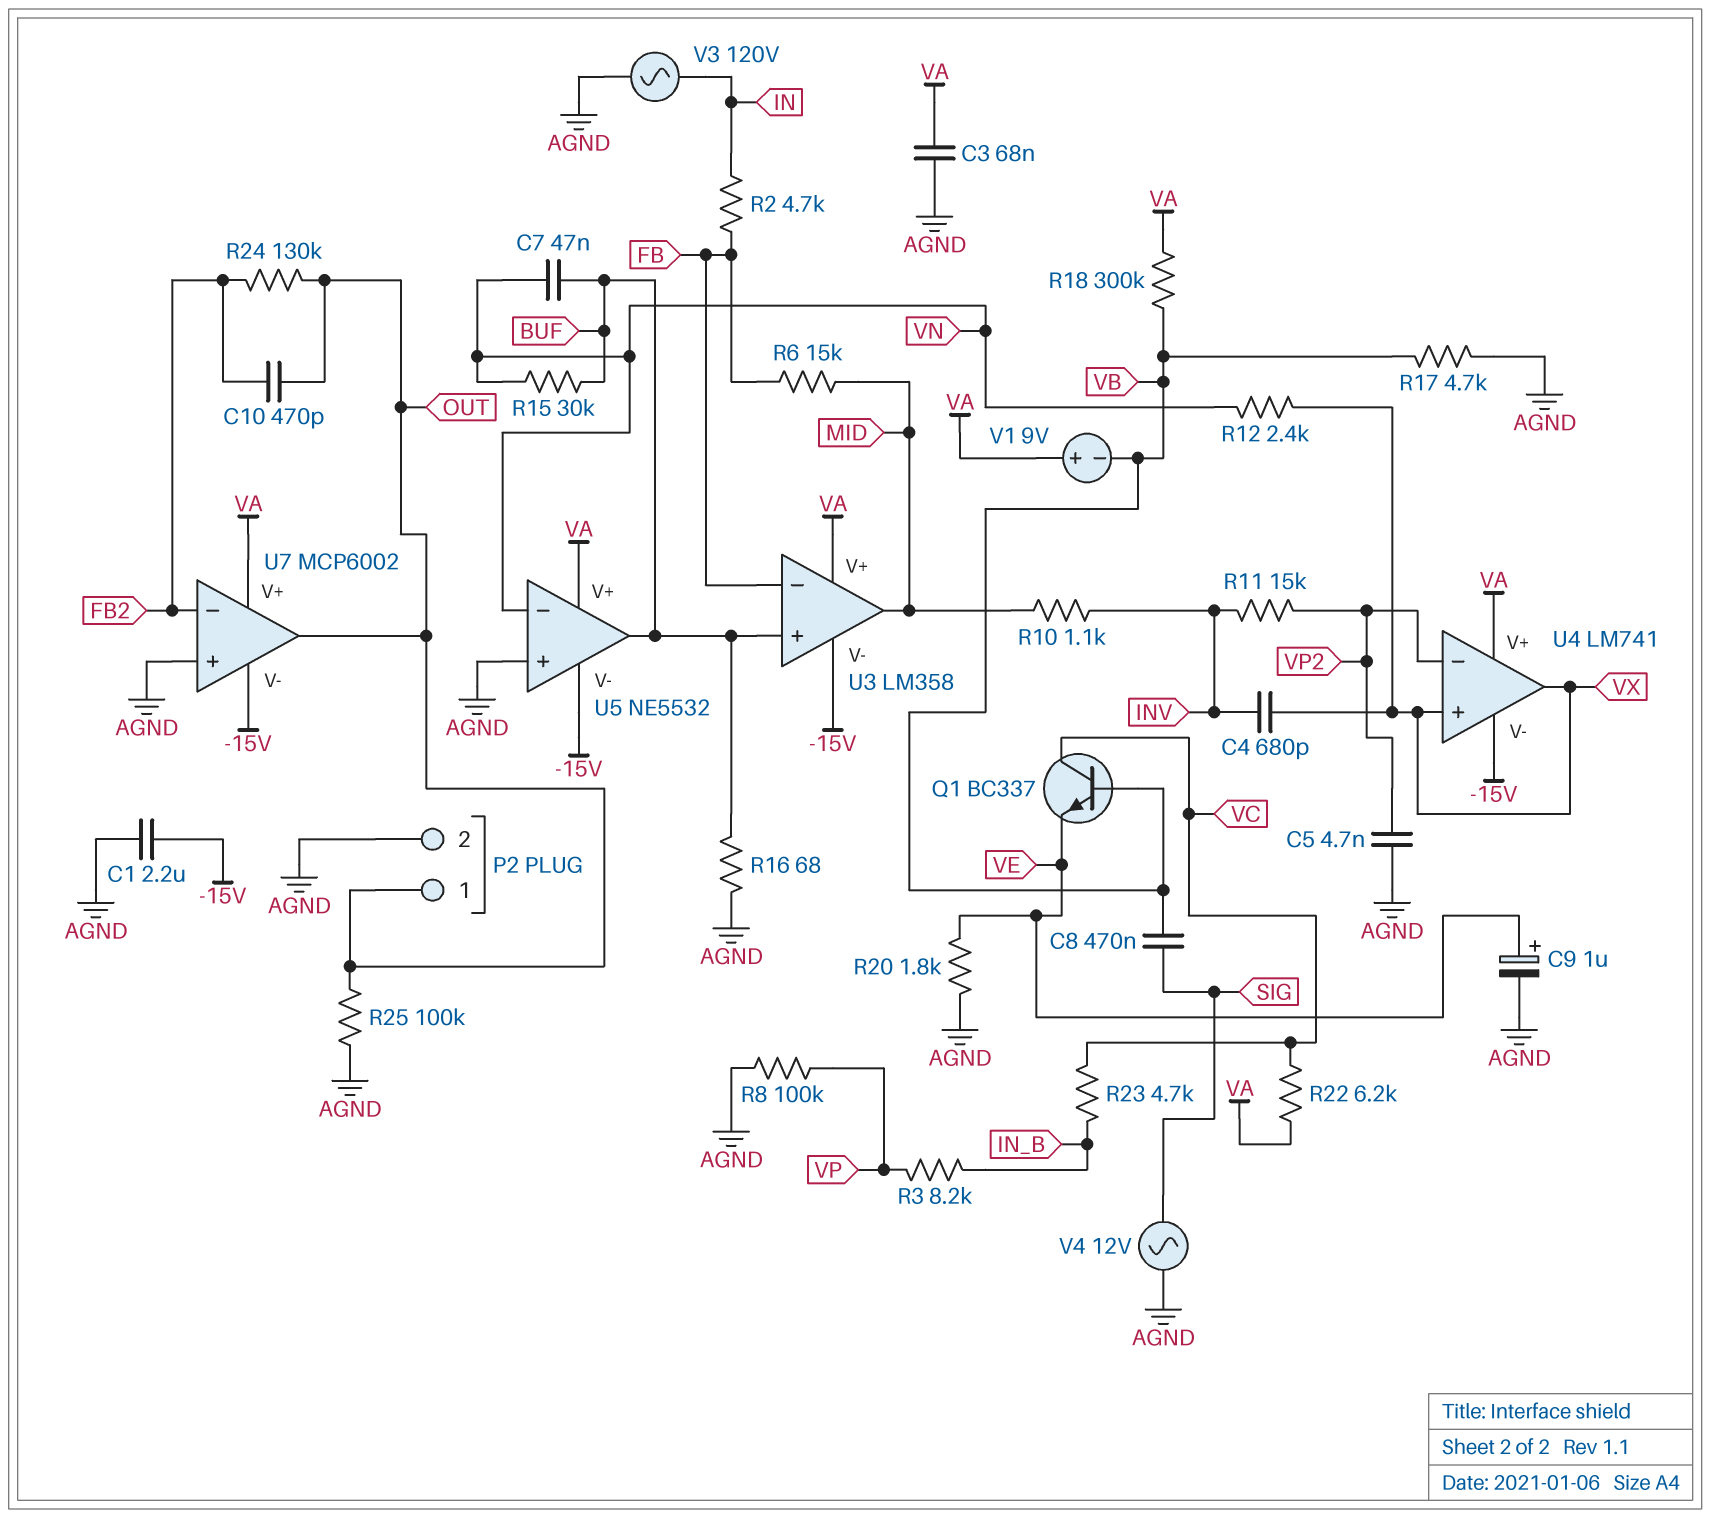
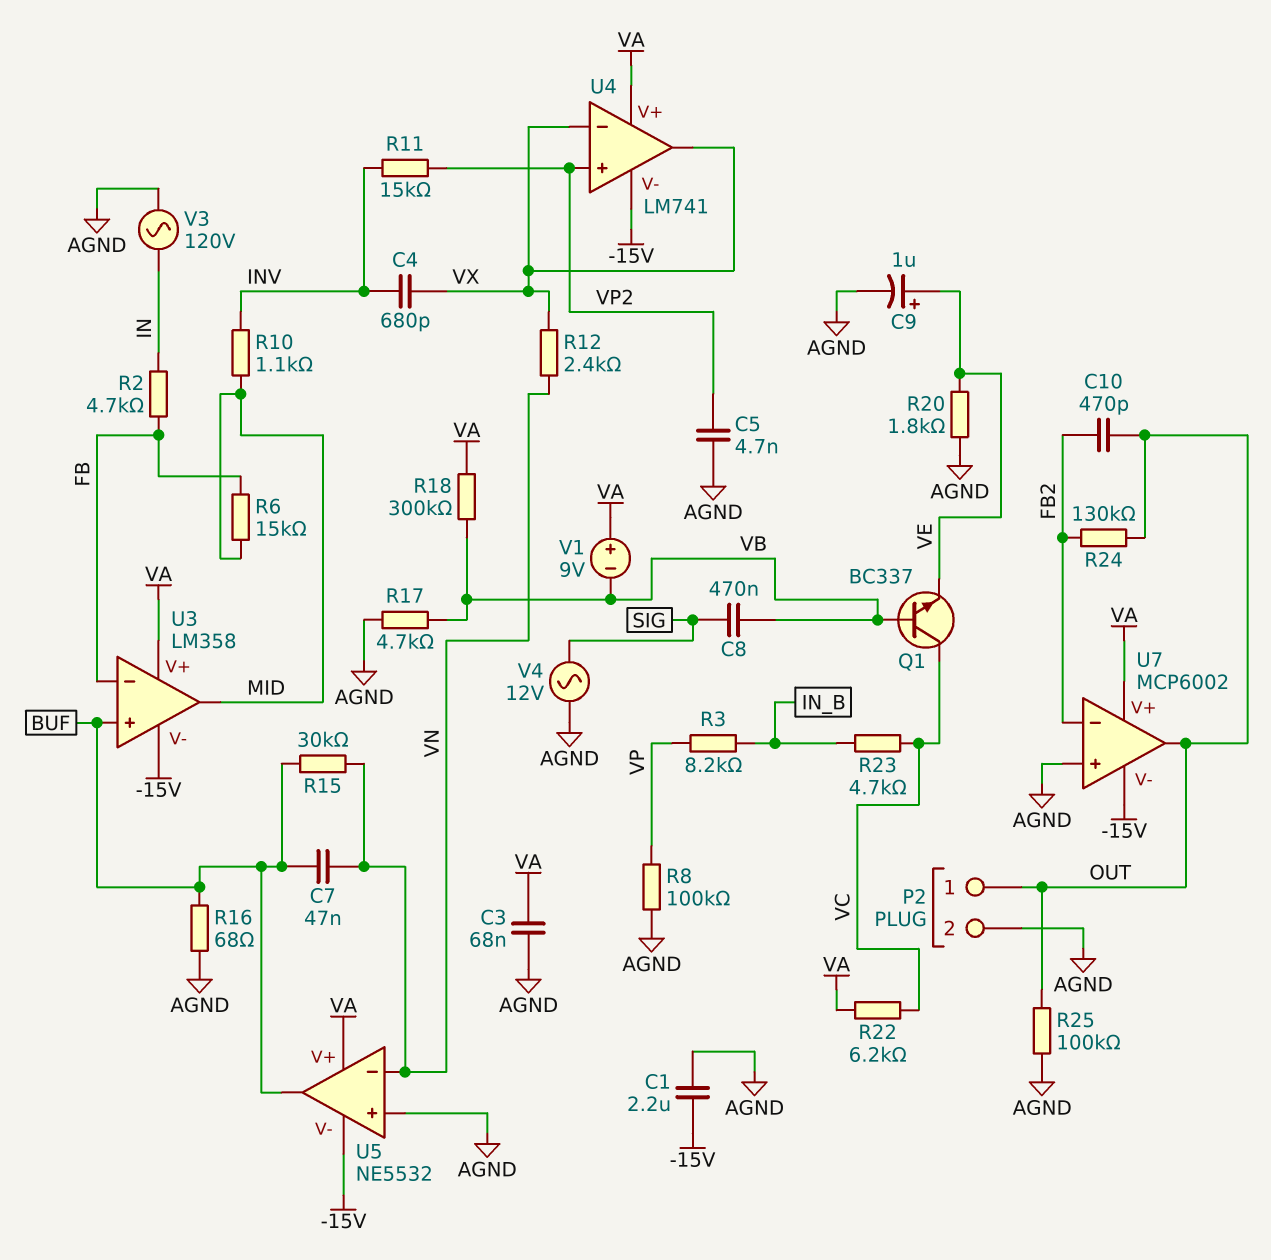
U4 pin in+: VX -> VP2
U4 pin in-: VP2 -> VX

